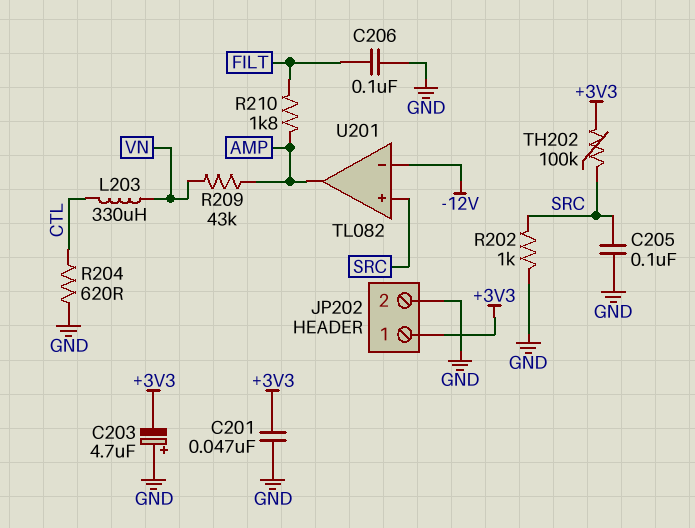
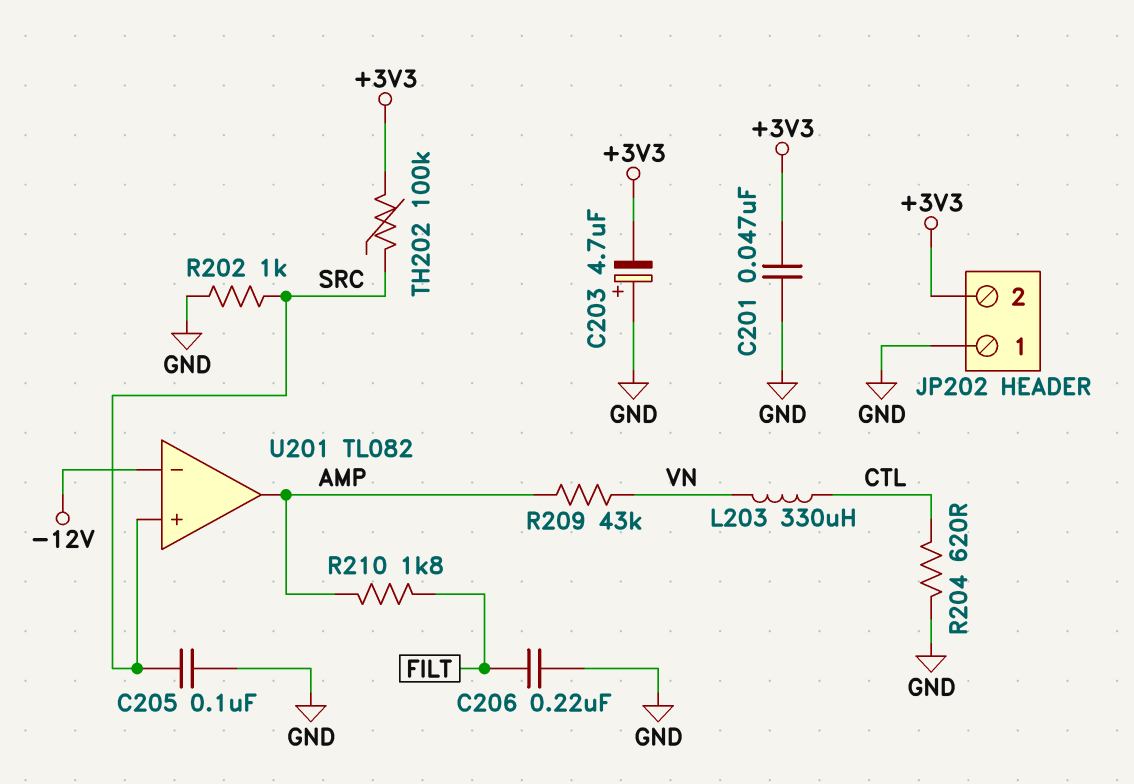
C206: 100nF (FILT, GND) -> 220nF (FILT, GND)
JP202 pin 1: +3V3 -> GND
JP202 pin 2: GND -> +3V3

